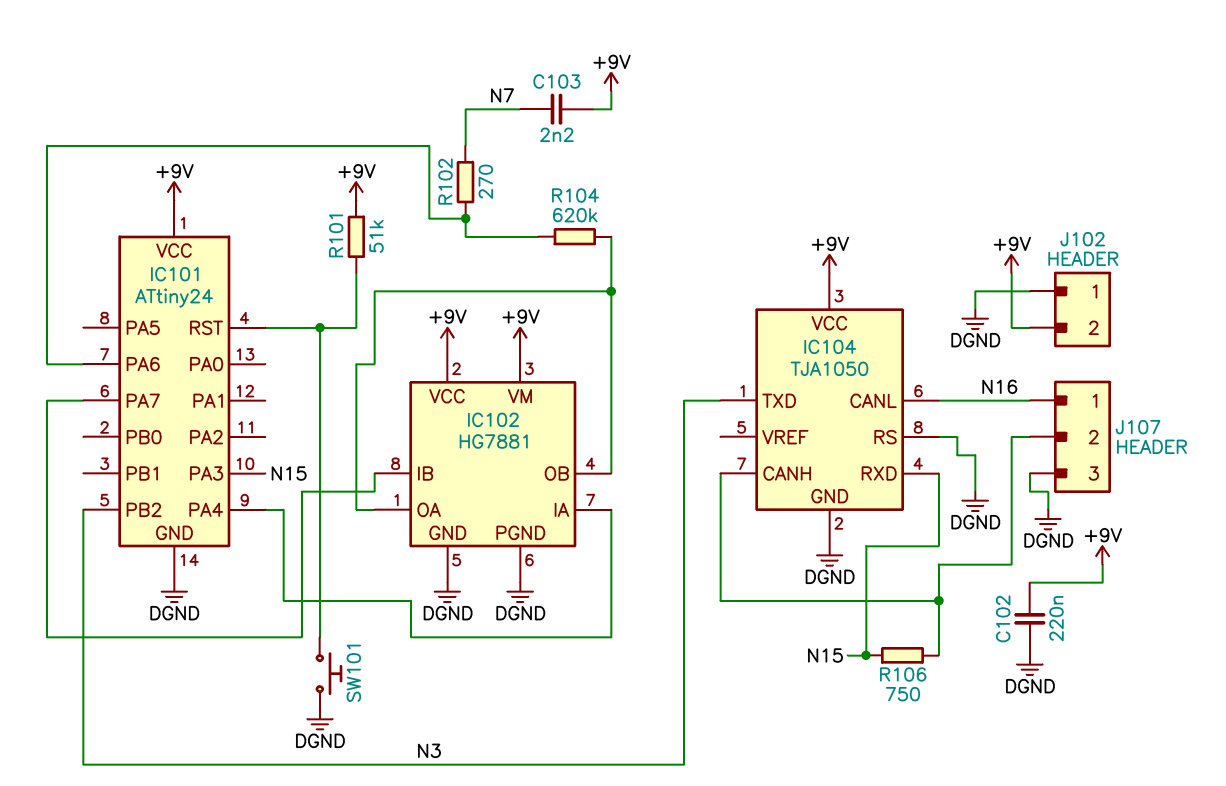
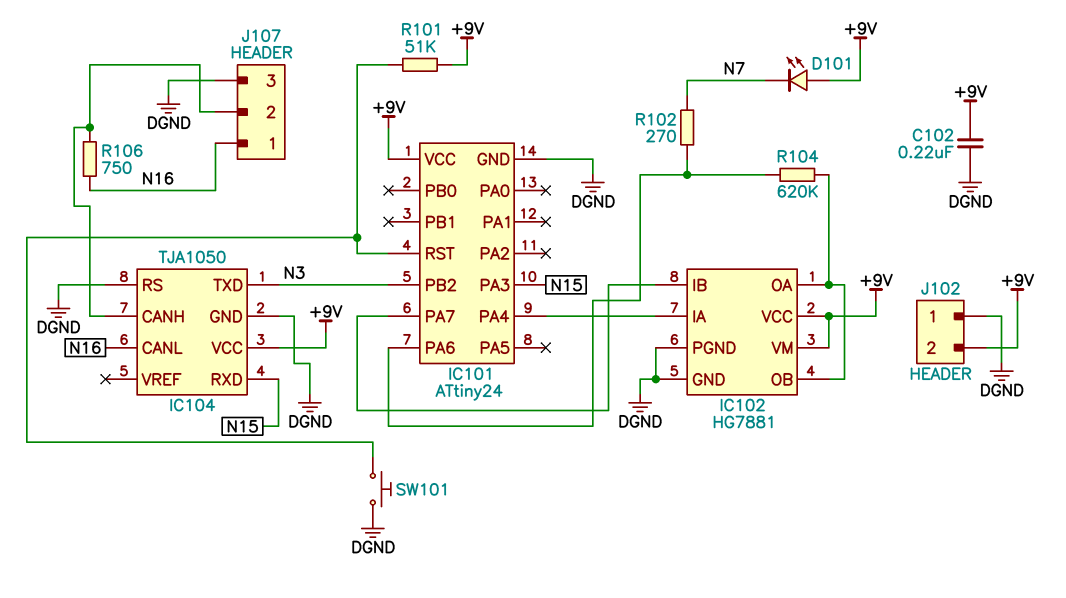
C103: 2.2nF (+9V, N7) -> none
D101: none -> LED (A +9V, K N7)
R106: 750 (IC104/CANH, N15) -> 750 (IC104/CANH, N16)

